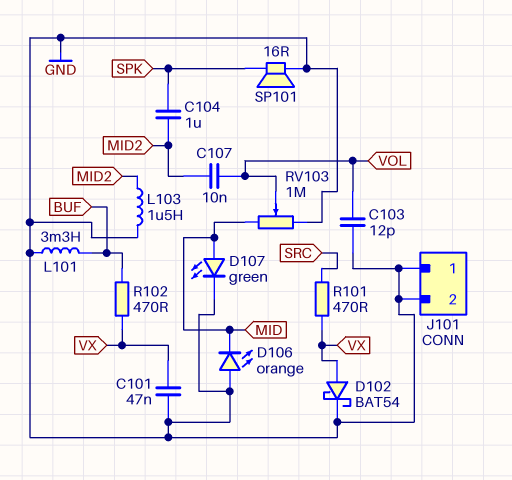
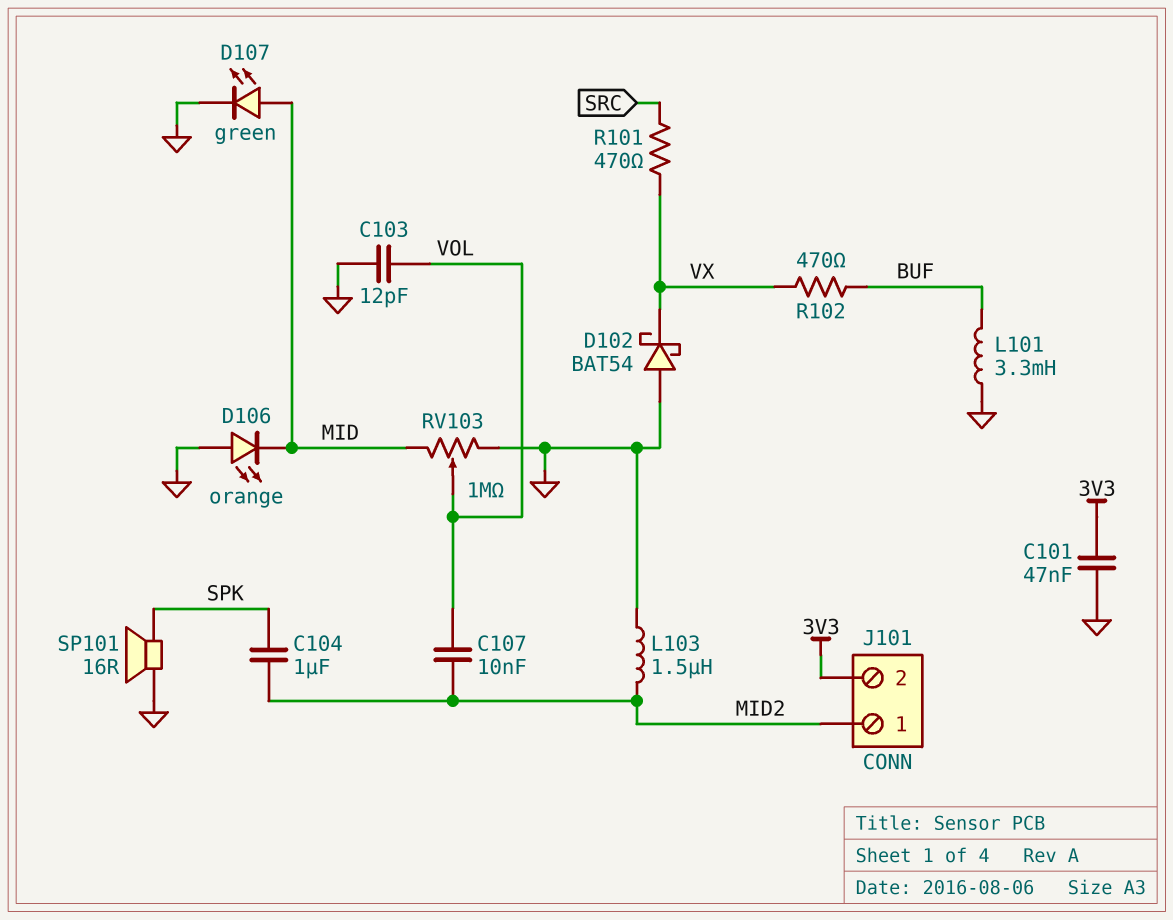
C101: 47nF (GND, VX) -> 47nF (3V3, GND)
D102: schottky BAT54 (A VX, K GND) -> schottky BAT54 (A GND, K VX)
J101 pin 1: GND -> MID2
J101 pin 2: GND -> 3V3

